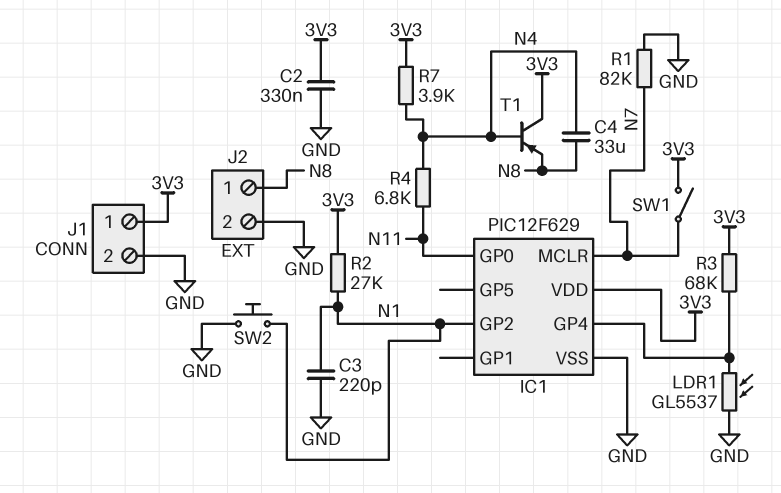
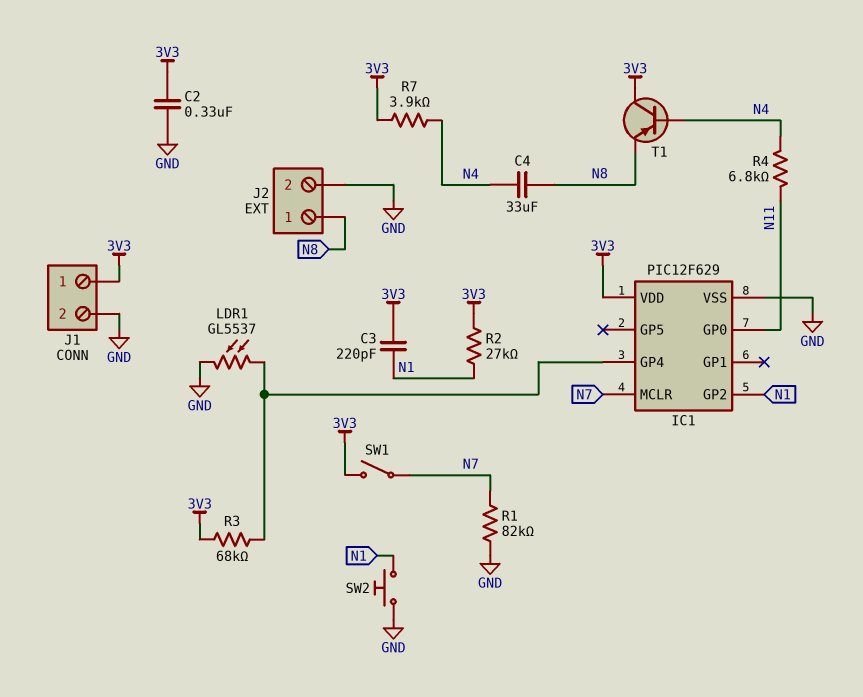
C3: 220pF (GND, N1) -> 220pF (3V3, N1)

